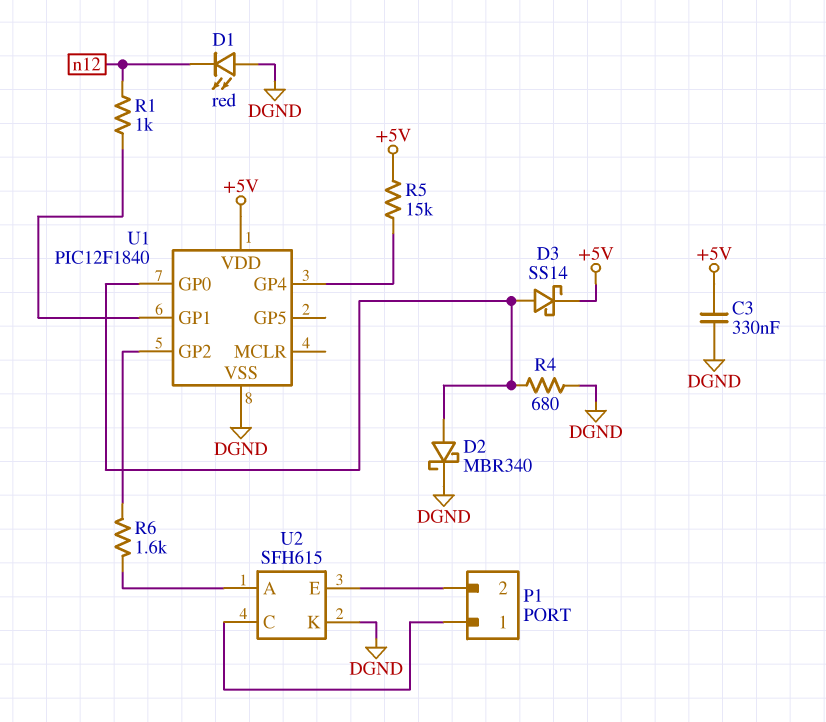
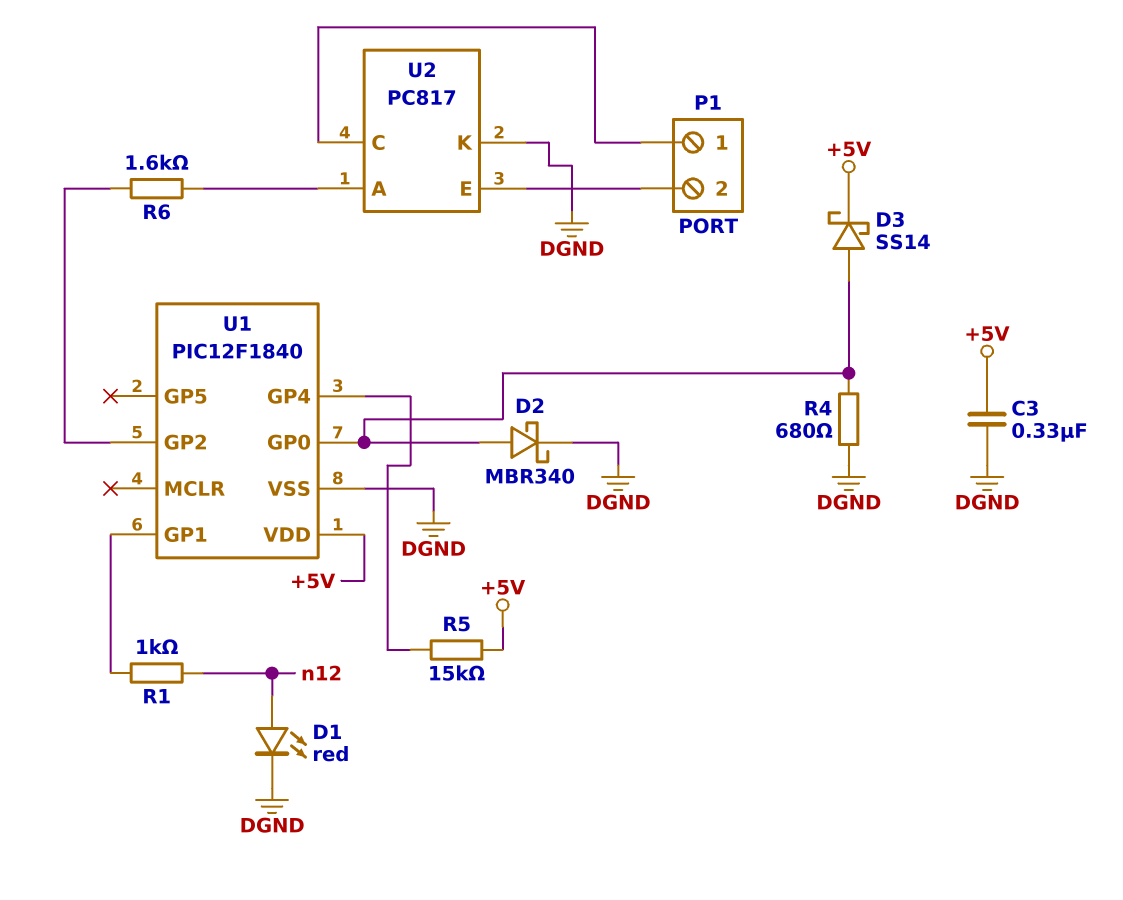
D1: LED red (A DGND, K n12) -> LED red (A n12, K DGND)
U2: SFH615 -> PC817

